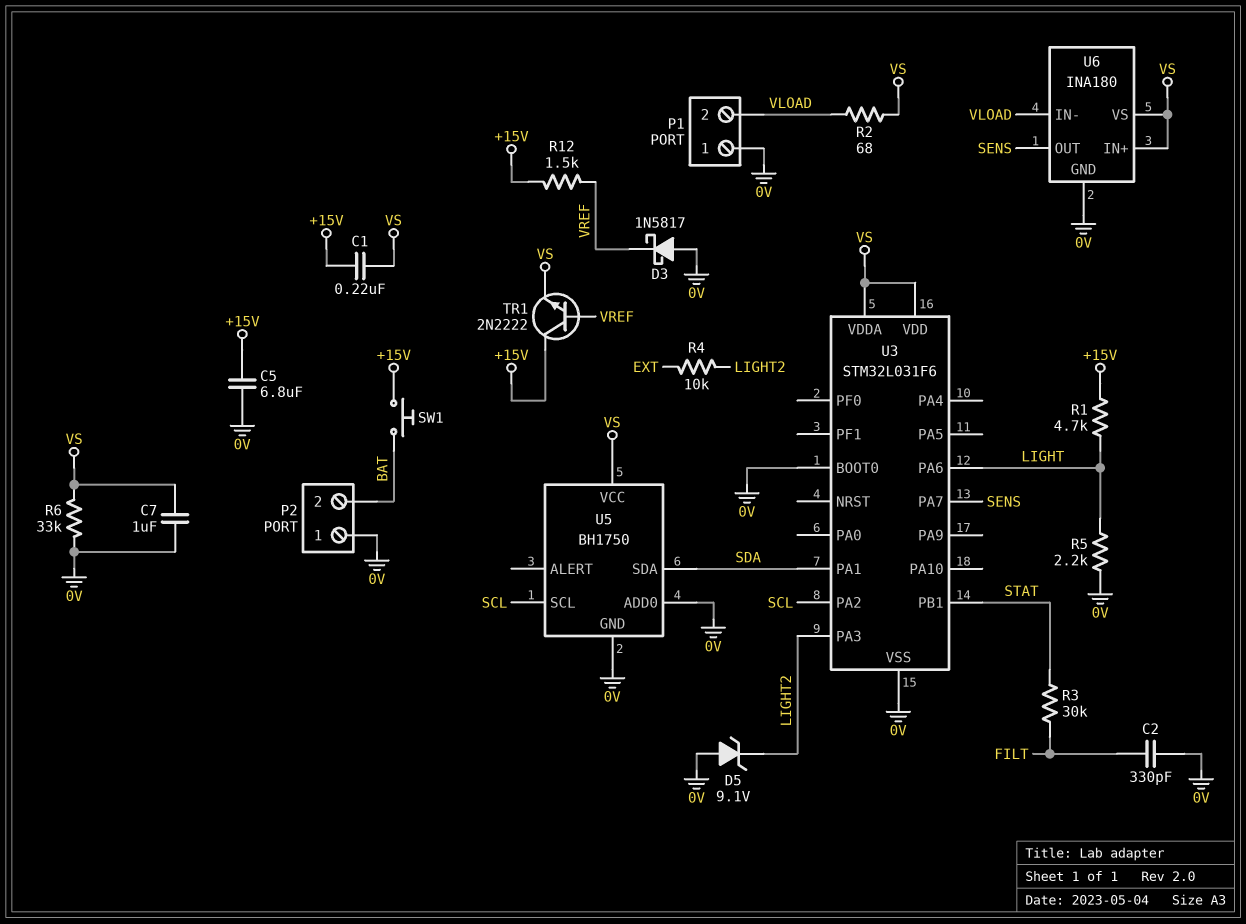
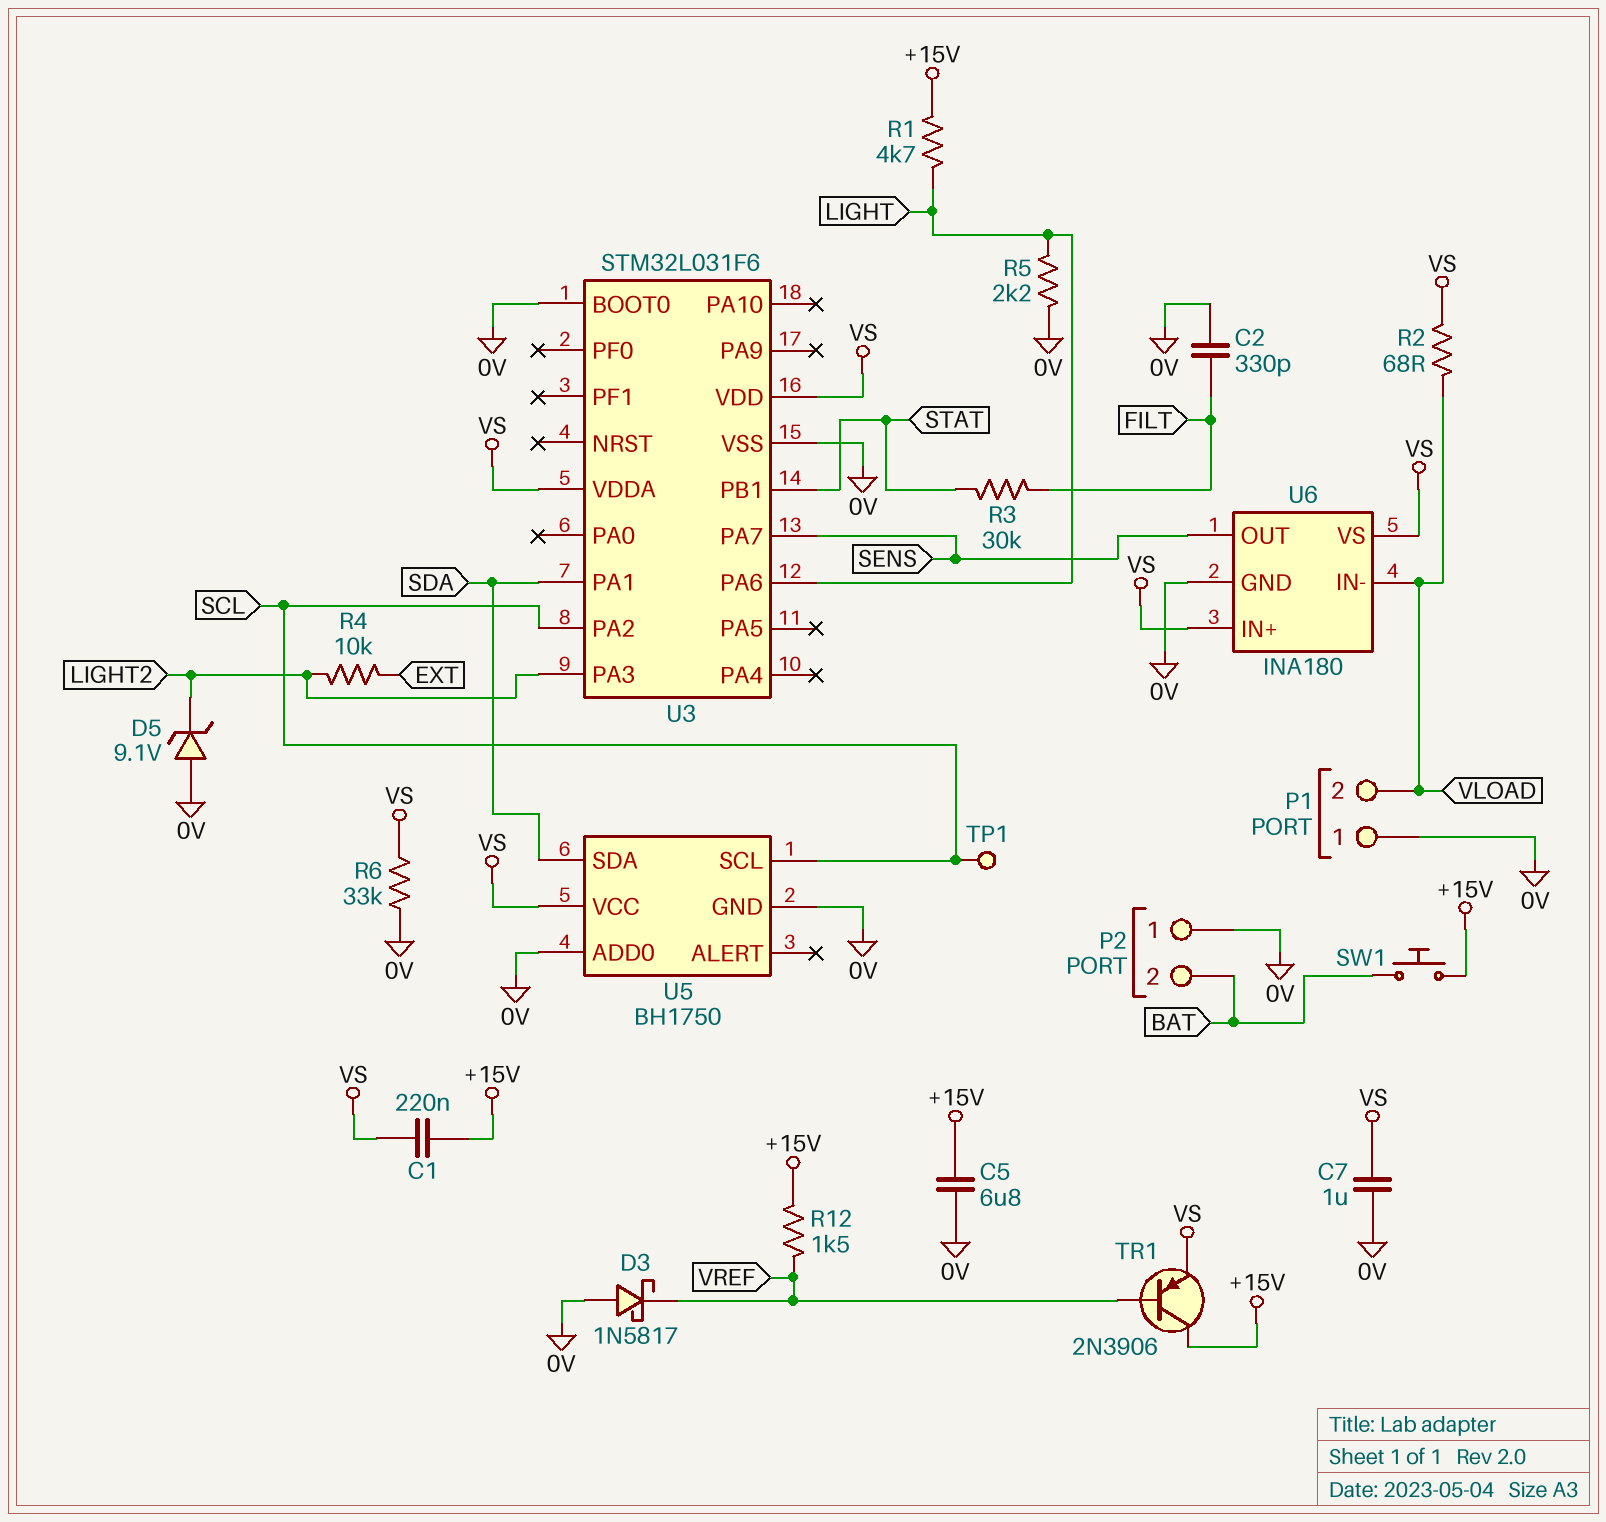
TP1: none -> test point (SCL)
TR1: NPN 2N2222 (B VREF, C +15V, E VS) -> PNP 2N3906 (B VREF, C +15V, E VS)

